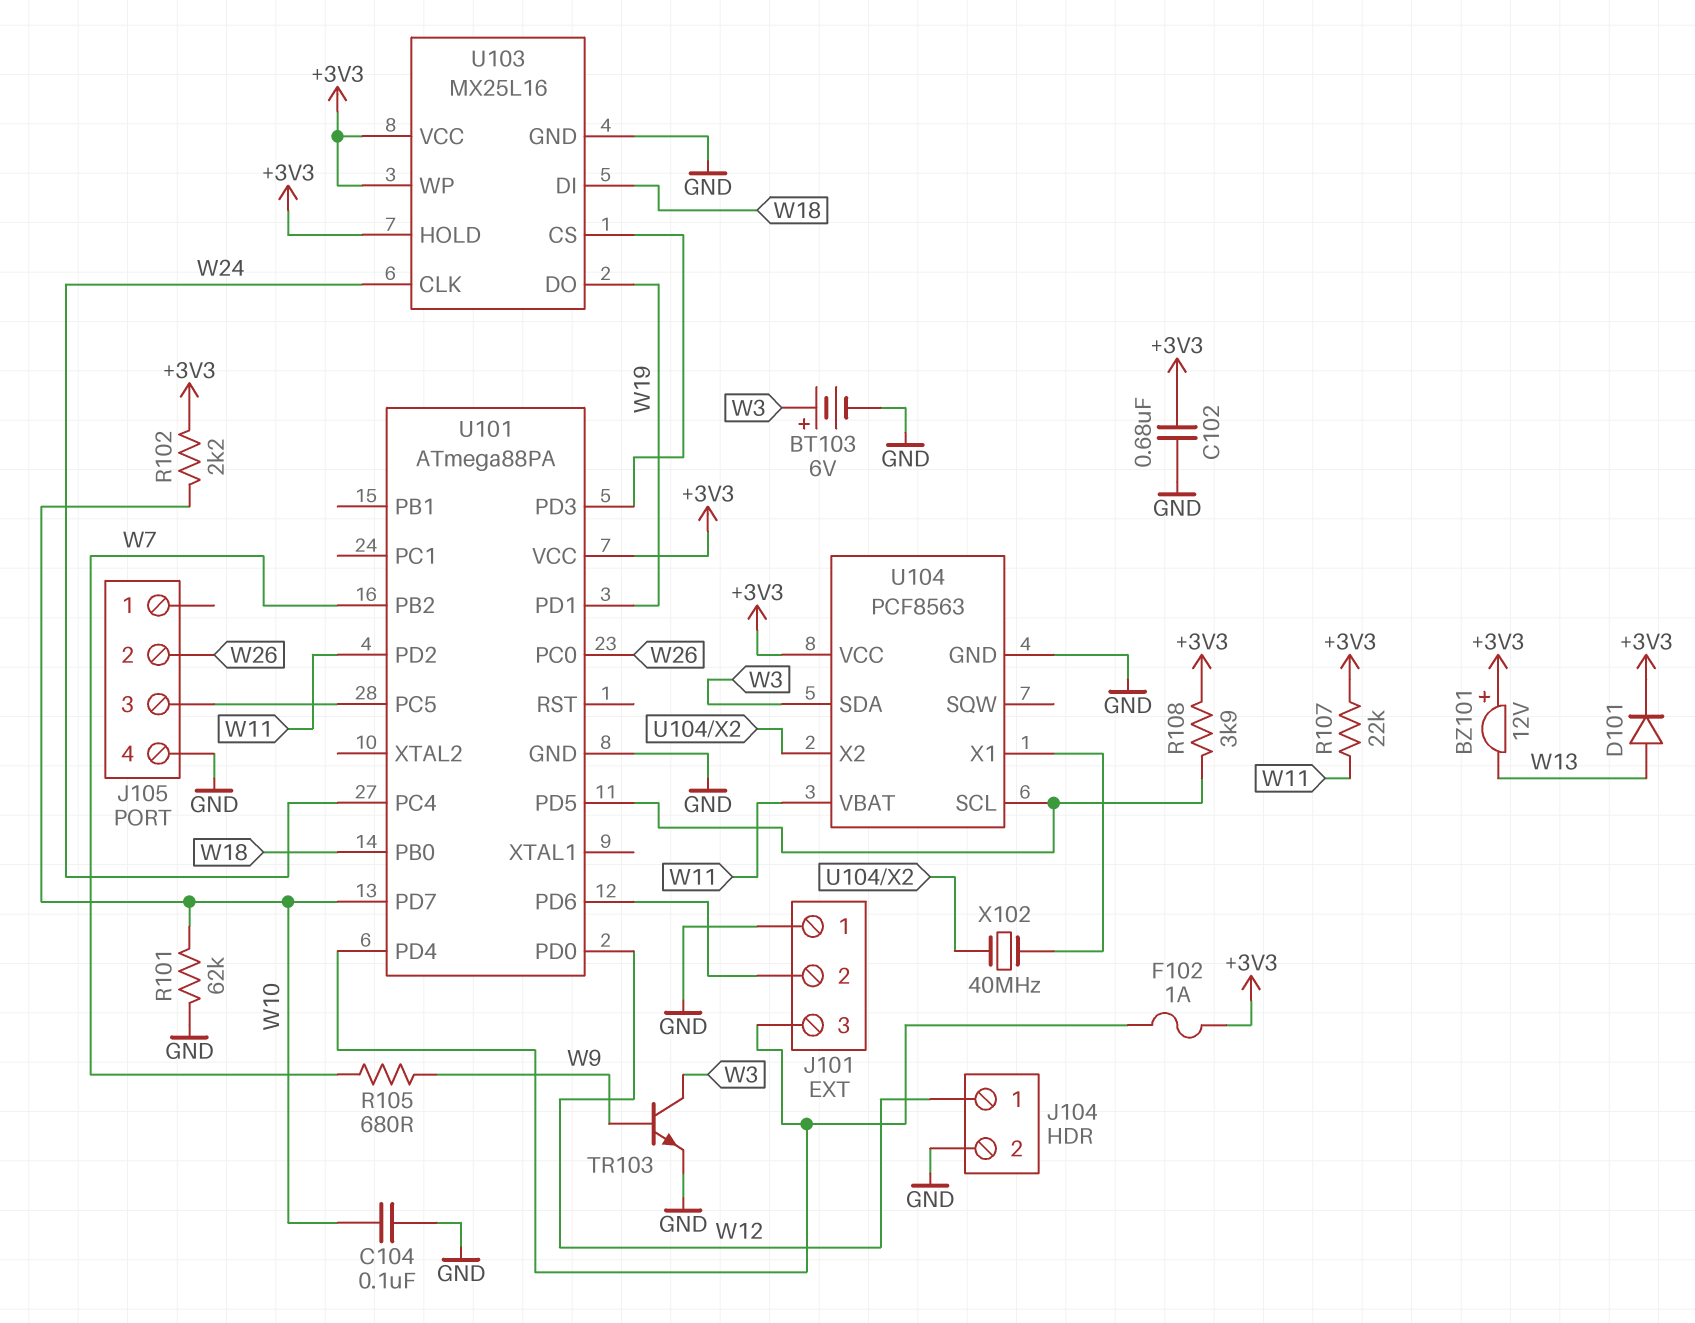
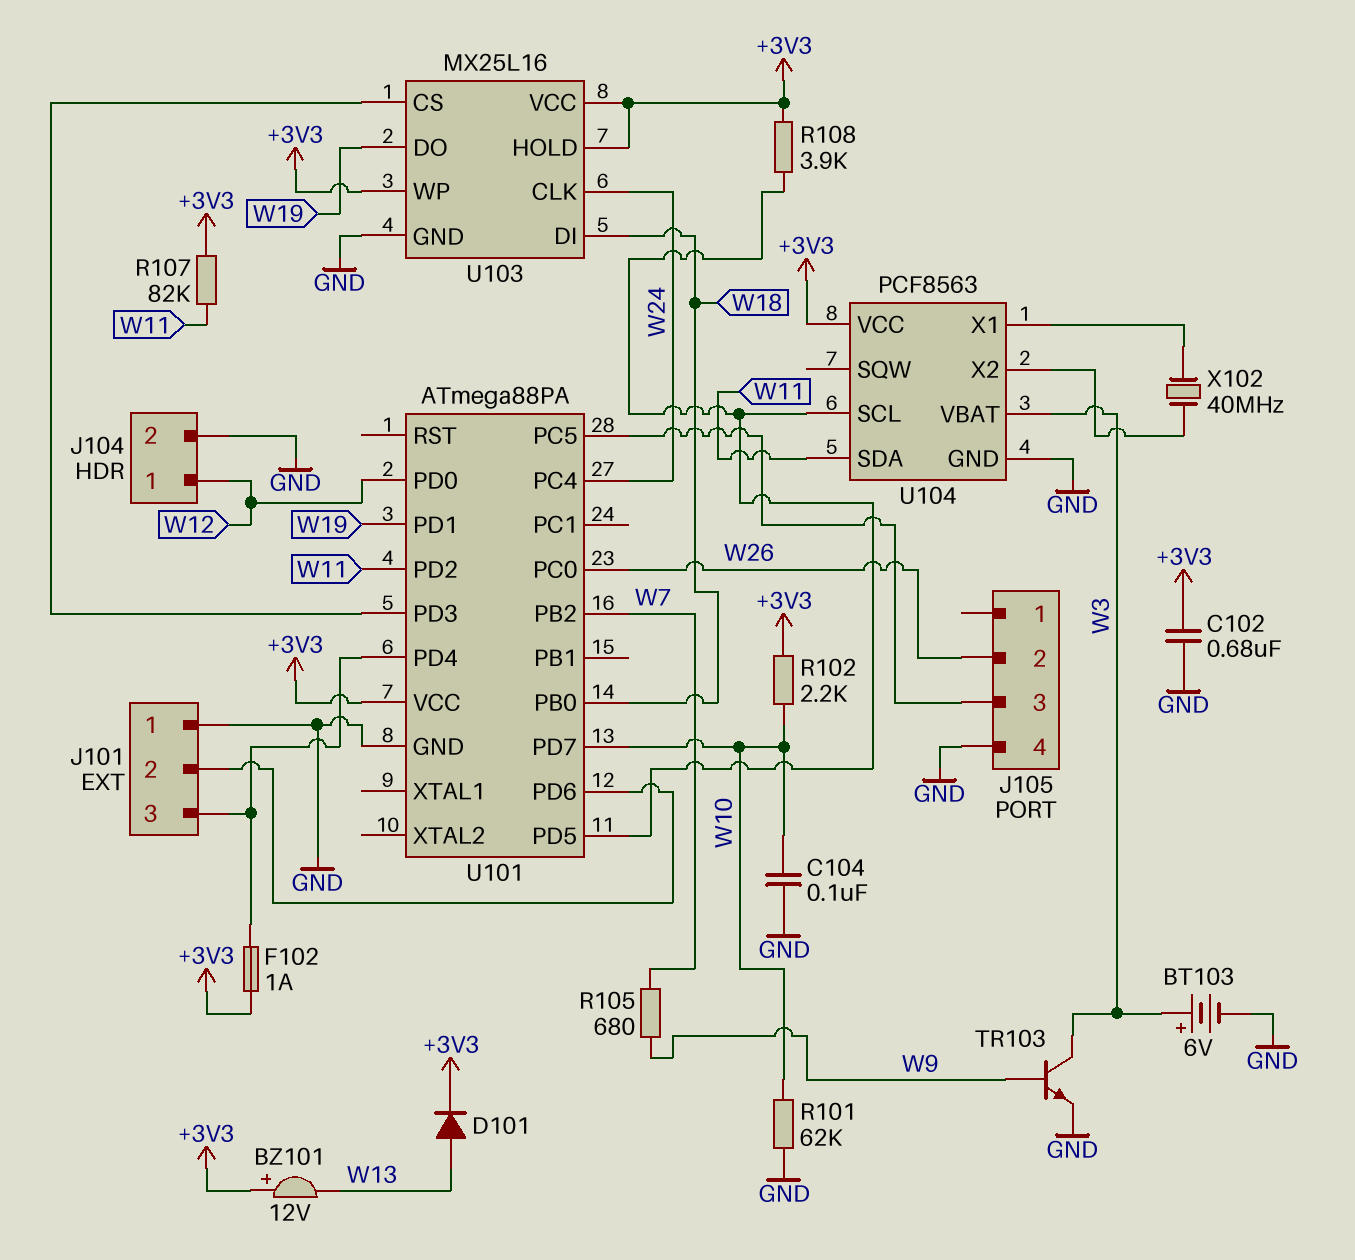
R107: 22k (+3V3, W11) -> 82k (+3V3, W11)
U104 pin SDA: W3 -> W11
U104 pin VBAT: W11 -> W3

